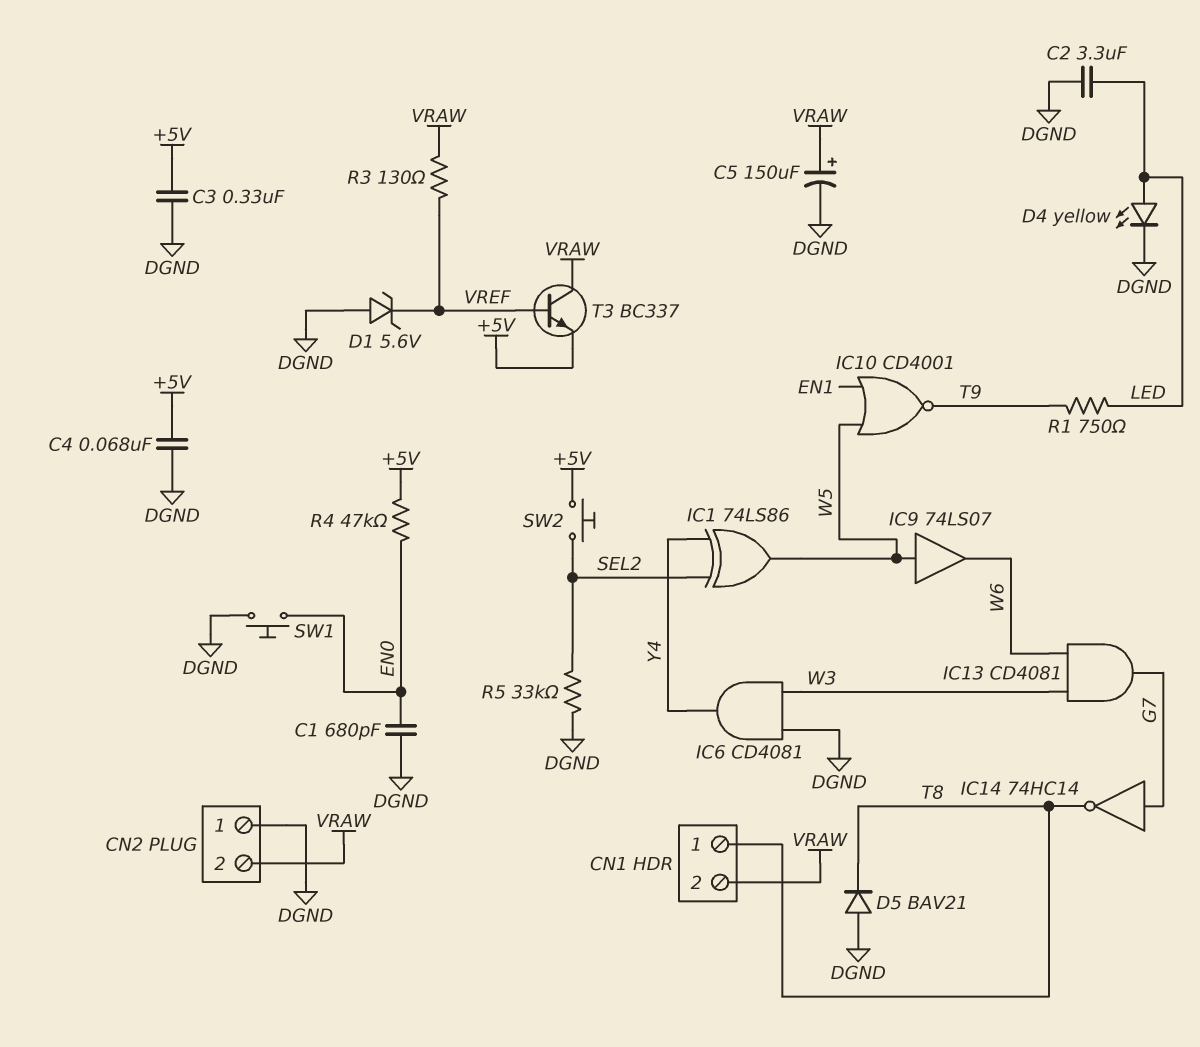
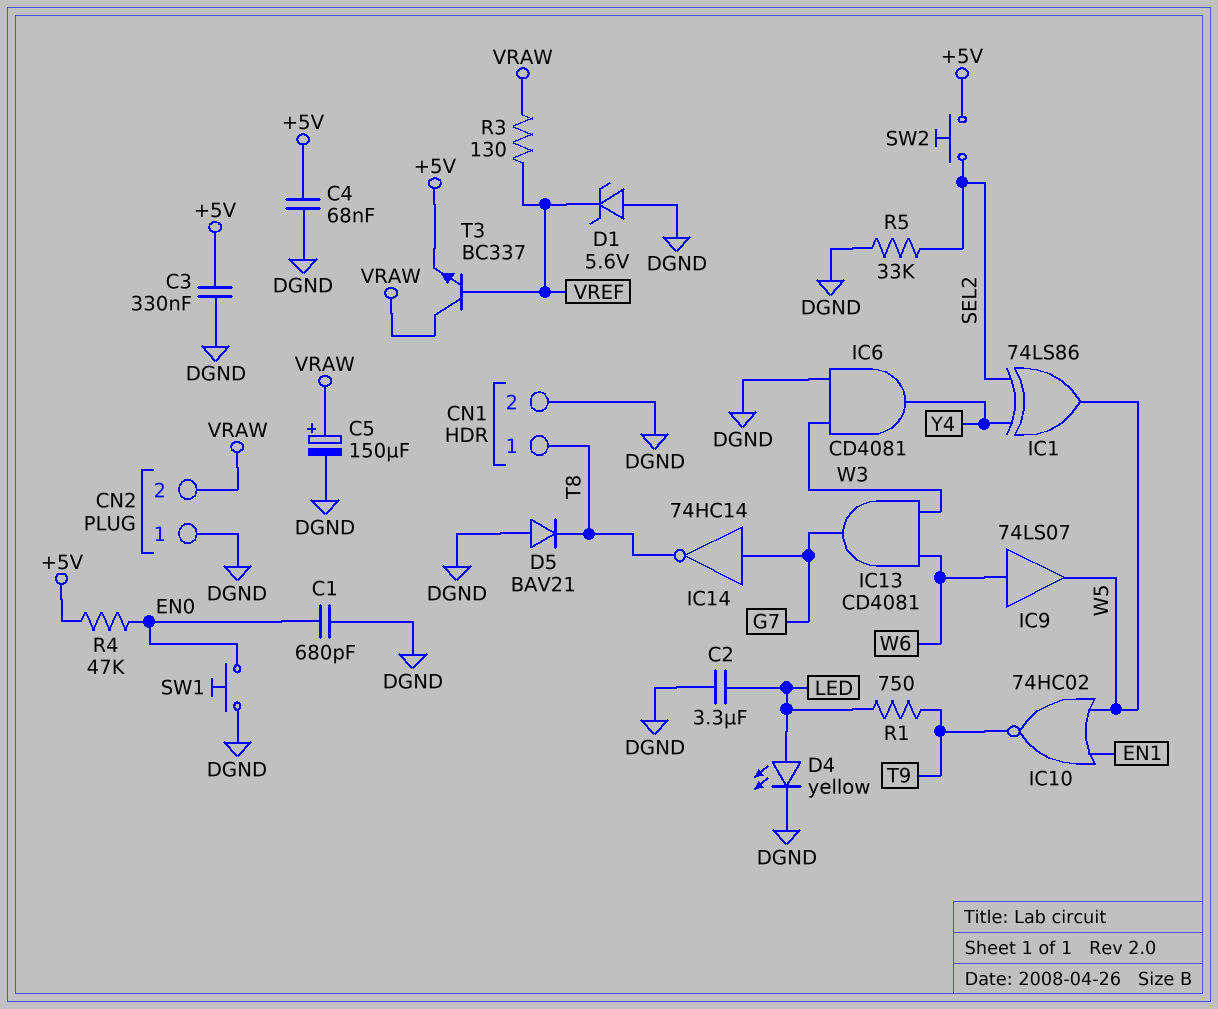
CN1 pin 2: VRAW -> DGND
IC9: buffer 74LS07 (in W5, out W6) -> buffer 74LS07 (in W6, out W5)
IC10: NOR CD4001 (in EN1, in W5, out T9) -> NOR 74HC02 (in EN1, in W5, out T9)

